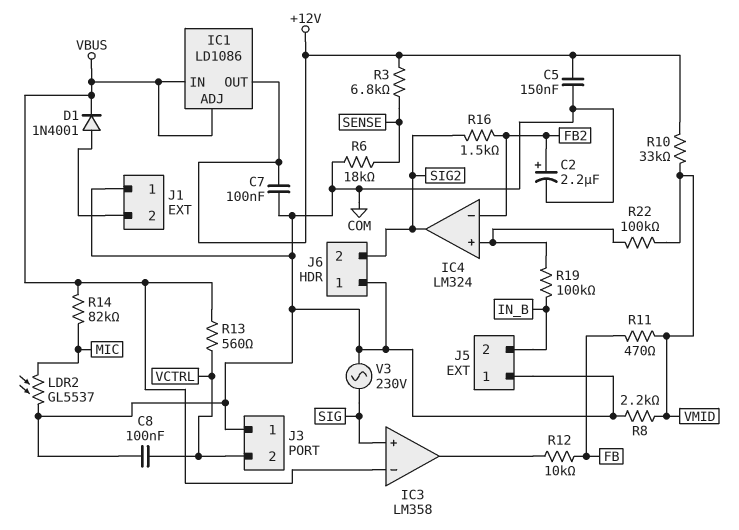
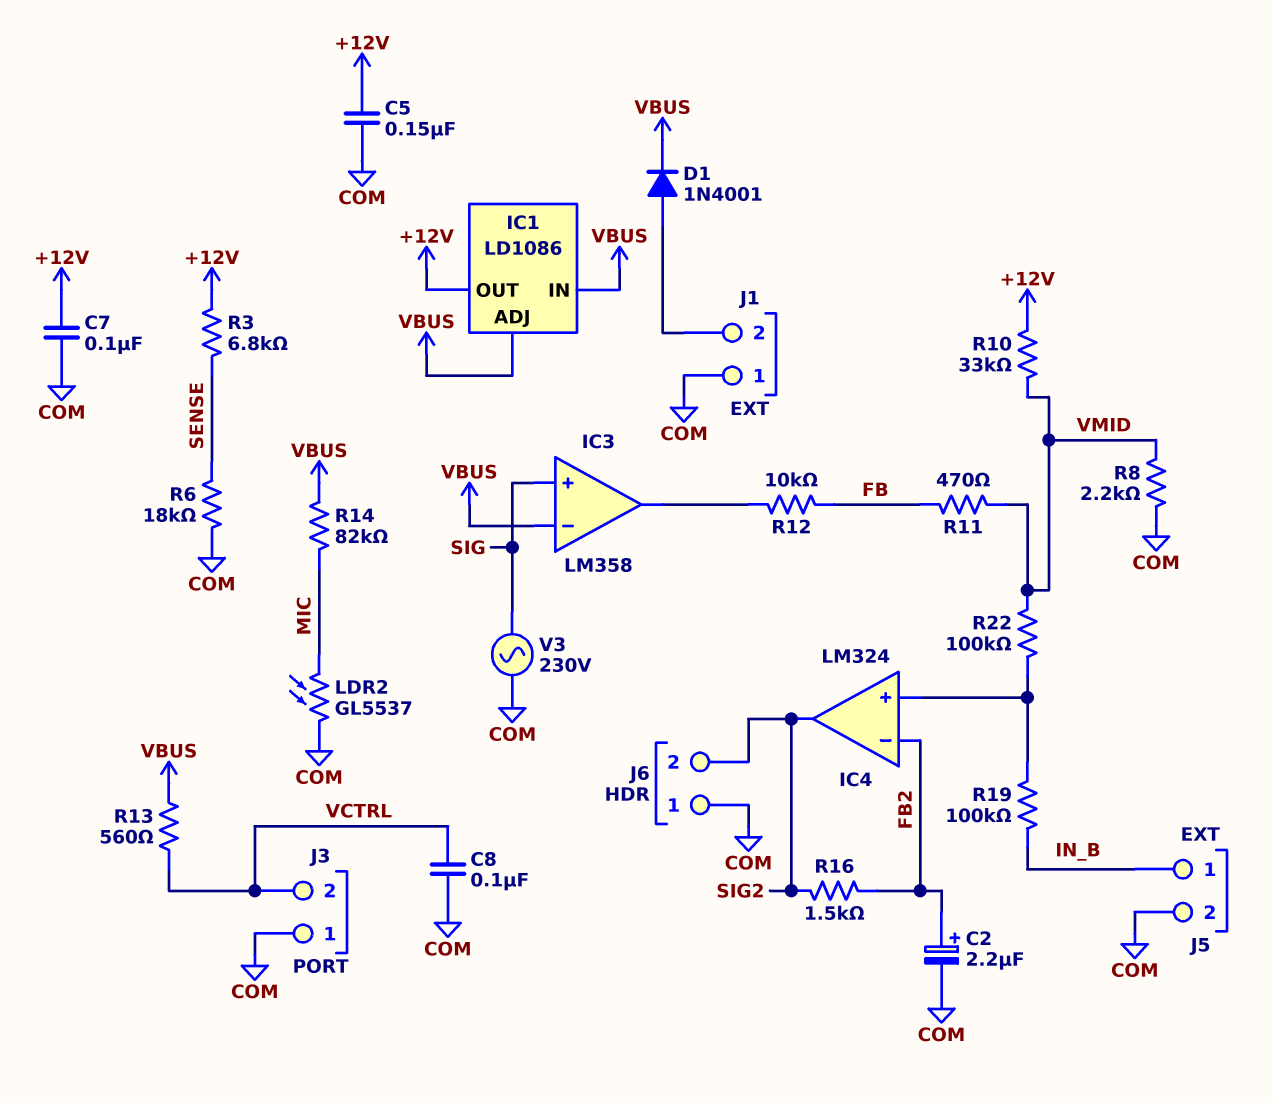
J5 pin 1: COM -> IN_B
J5 pin 2: IN_B -> COM

